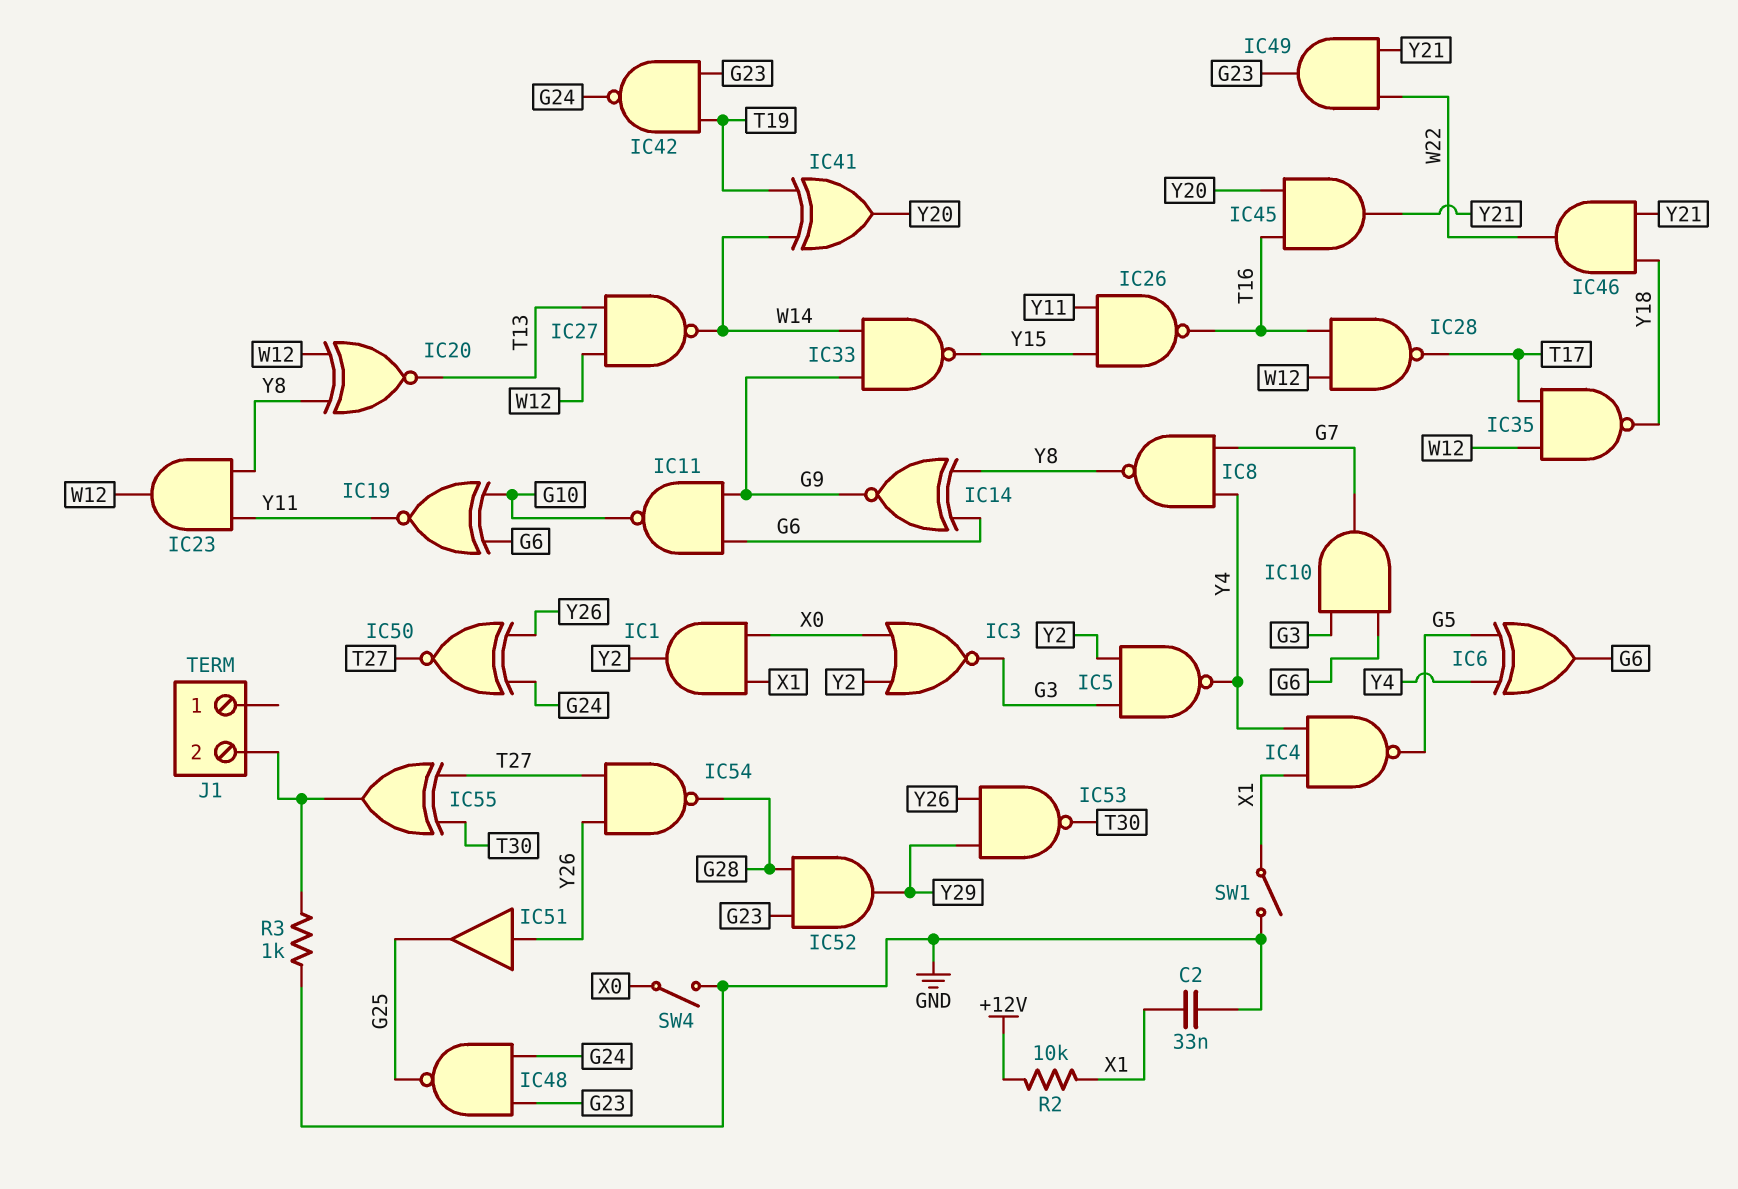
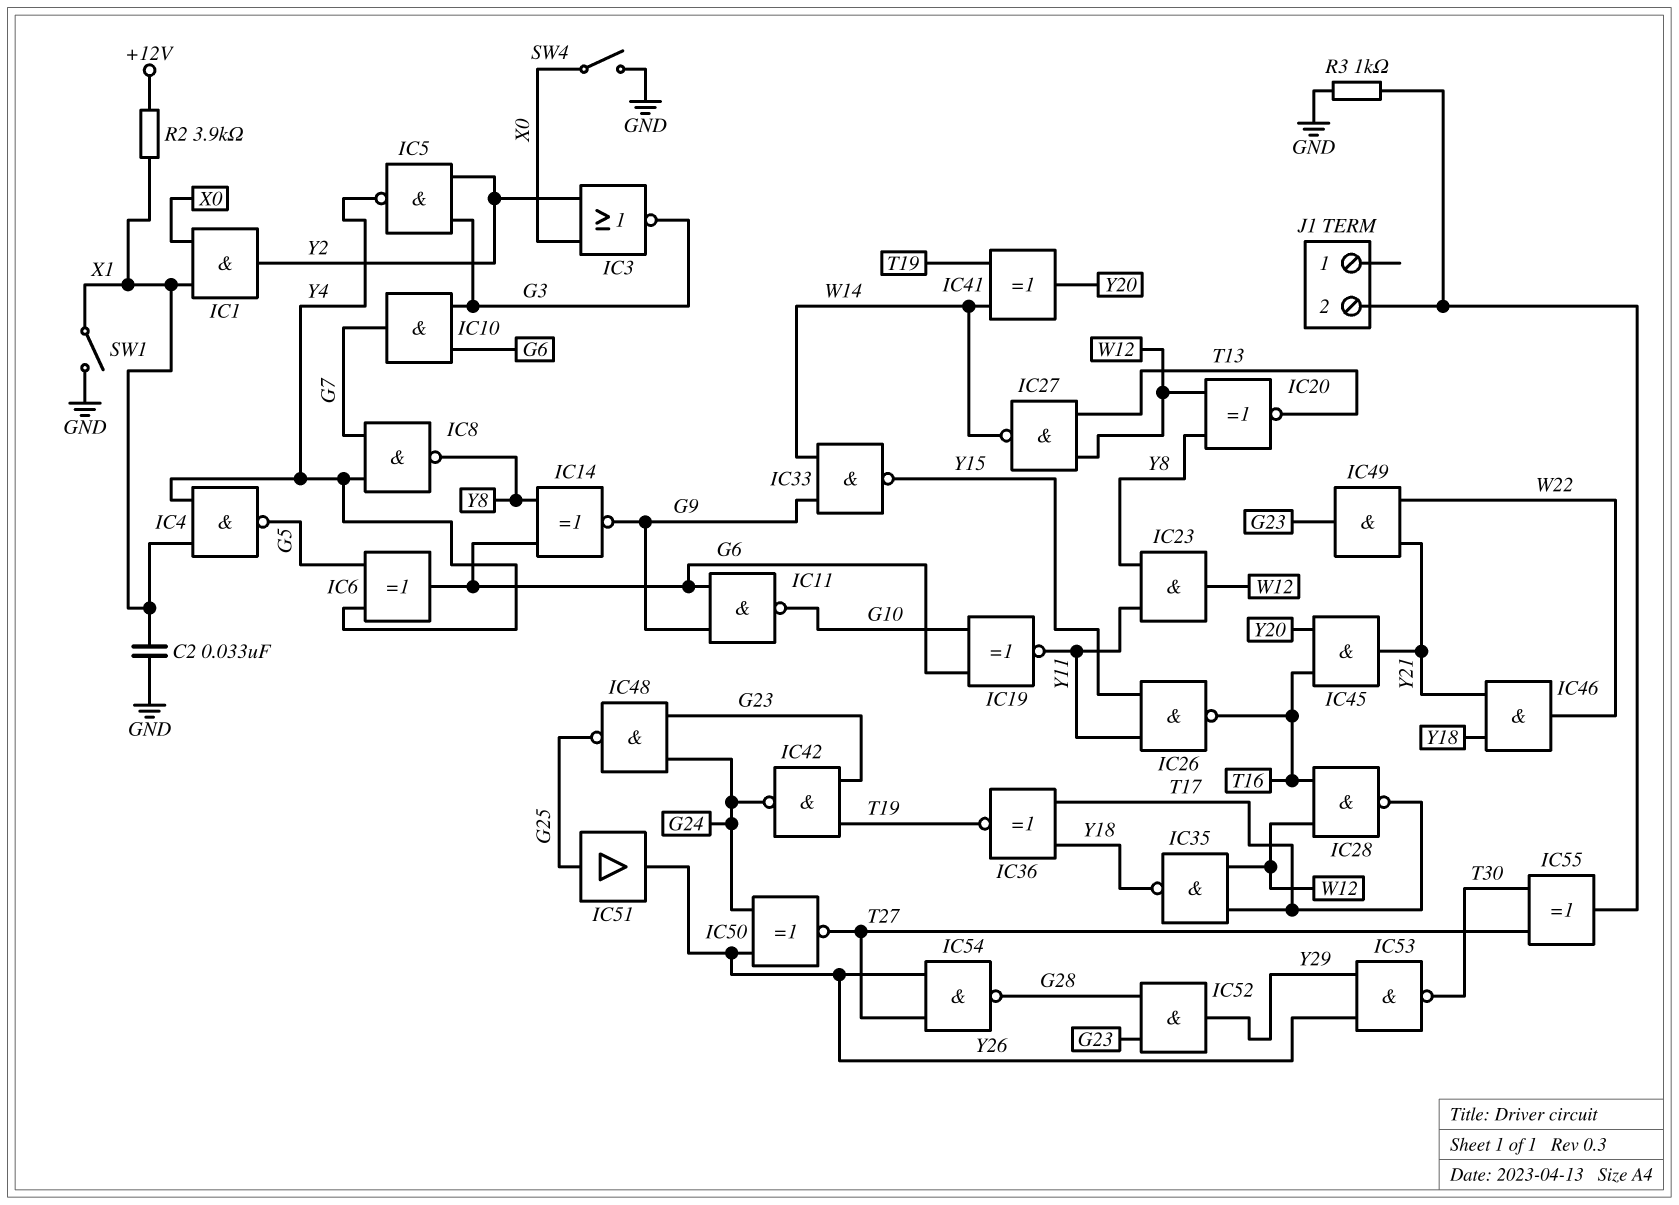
IC36: none -> XNOR (in T17, in Y18, out T19)
IC51: buffer (in Y26, out G25) -> buffer (in G25, out Y26)
R2: 10k (+12V, X1) -> 3.9k (+12V, X1)

